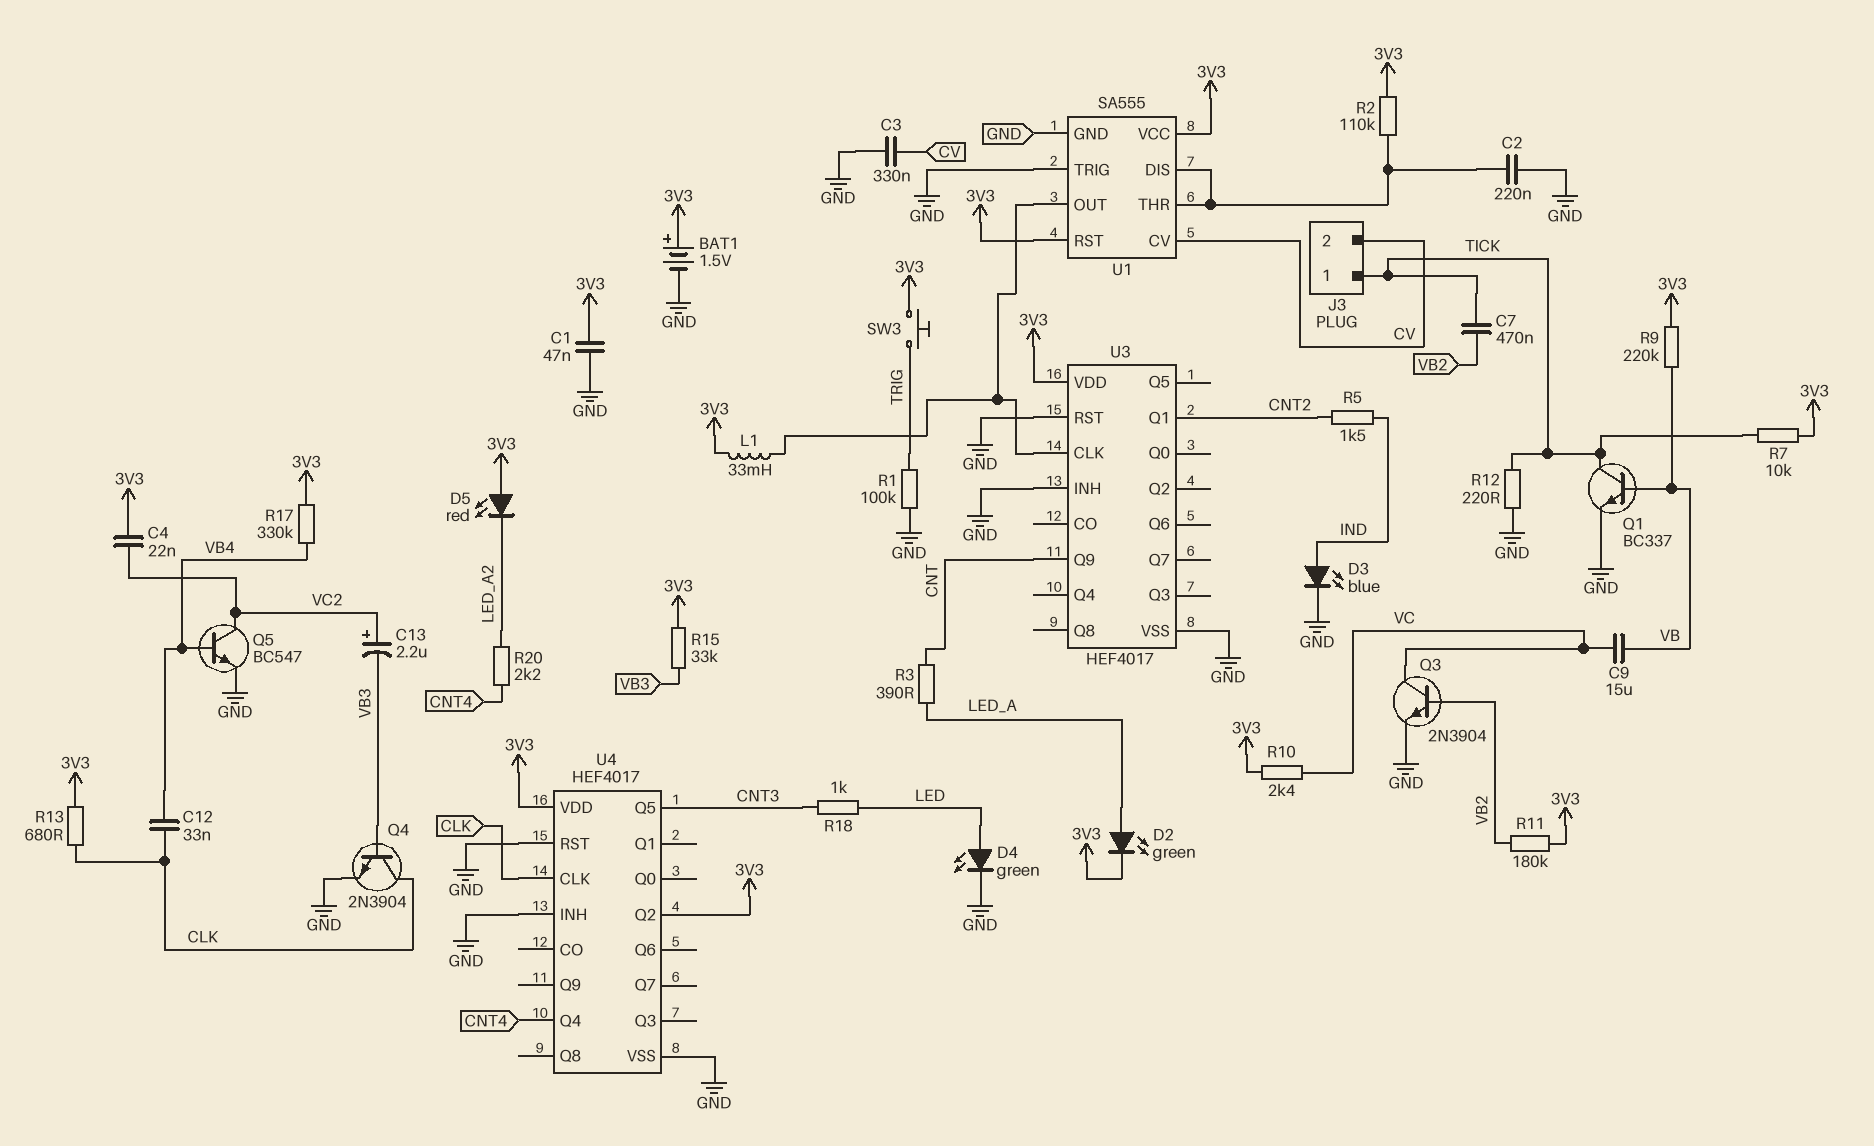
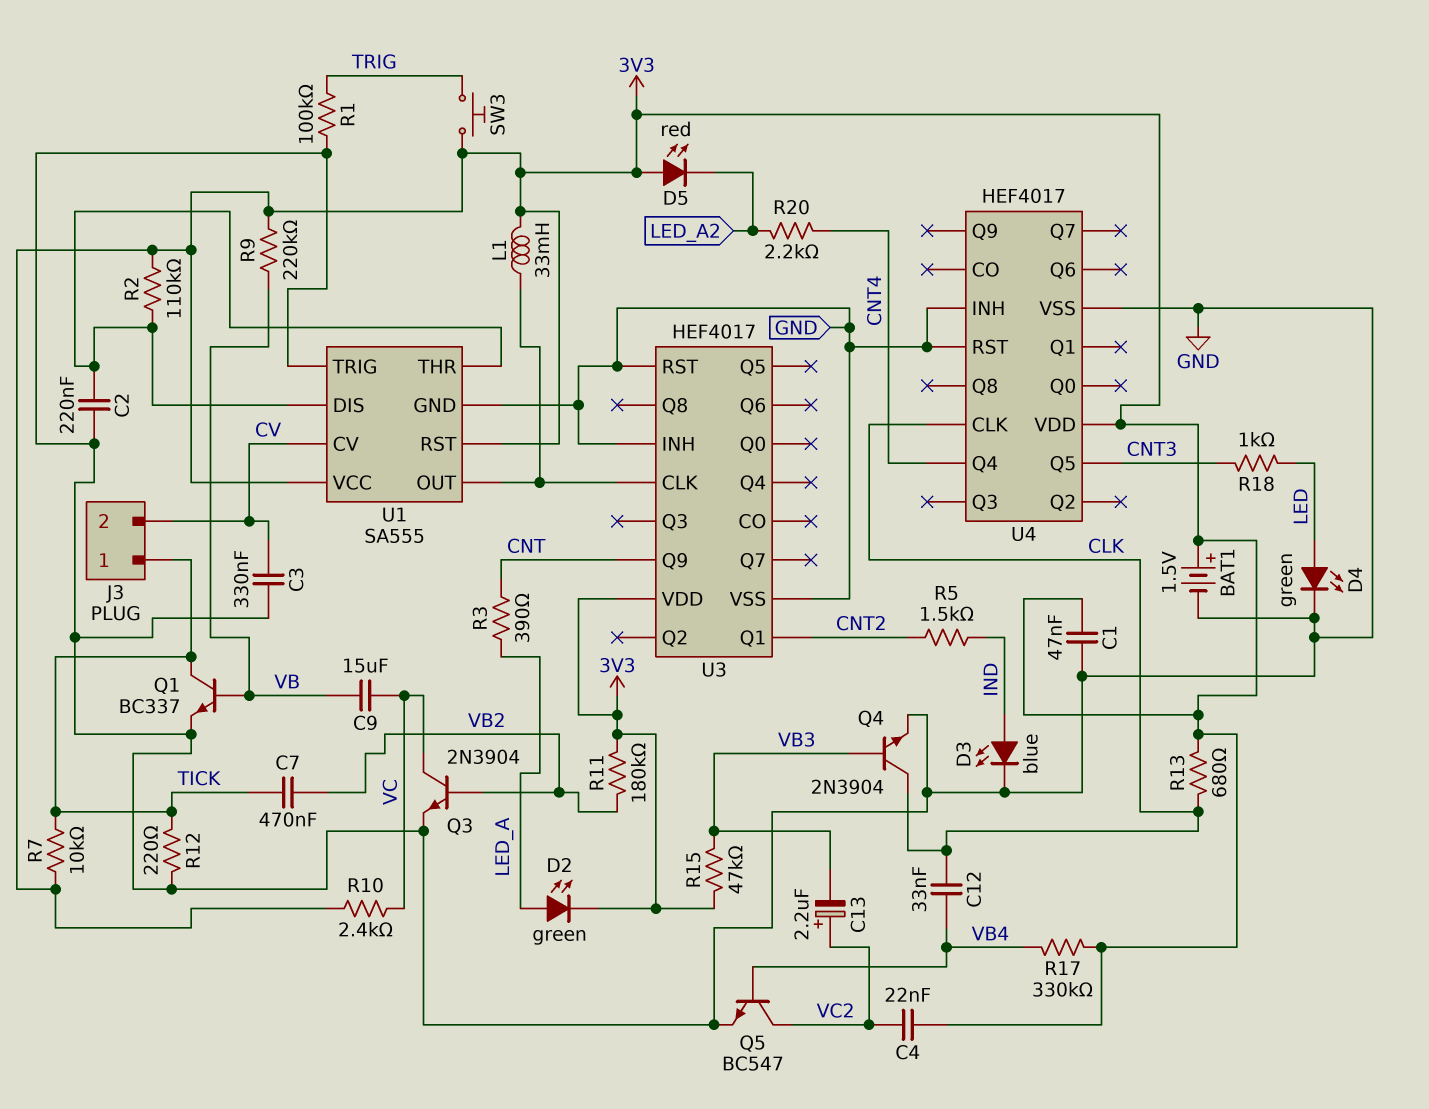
R15: 33k (3V3, VB3) -> 47k (3V3, VB3)
U4 pin Q2: 3V3 -> none

